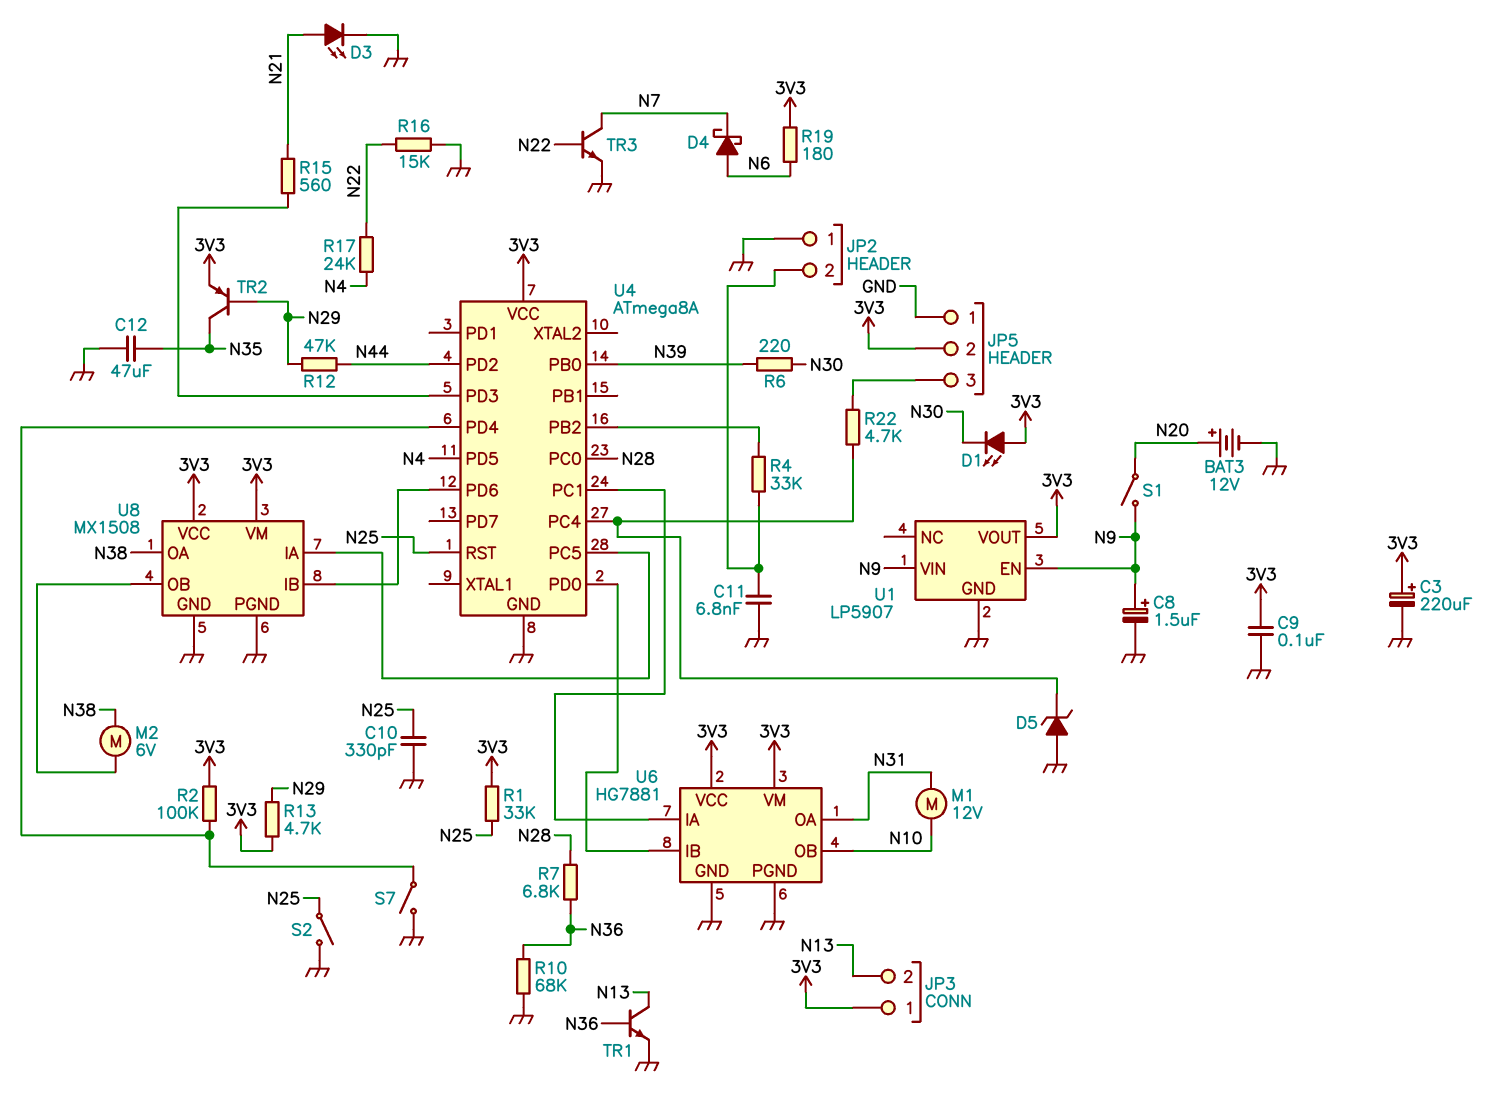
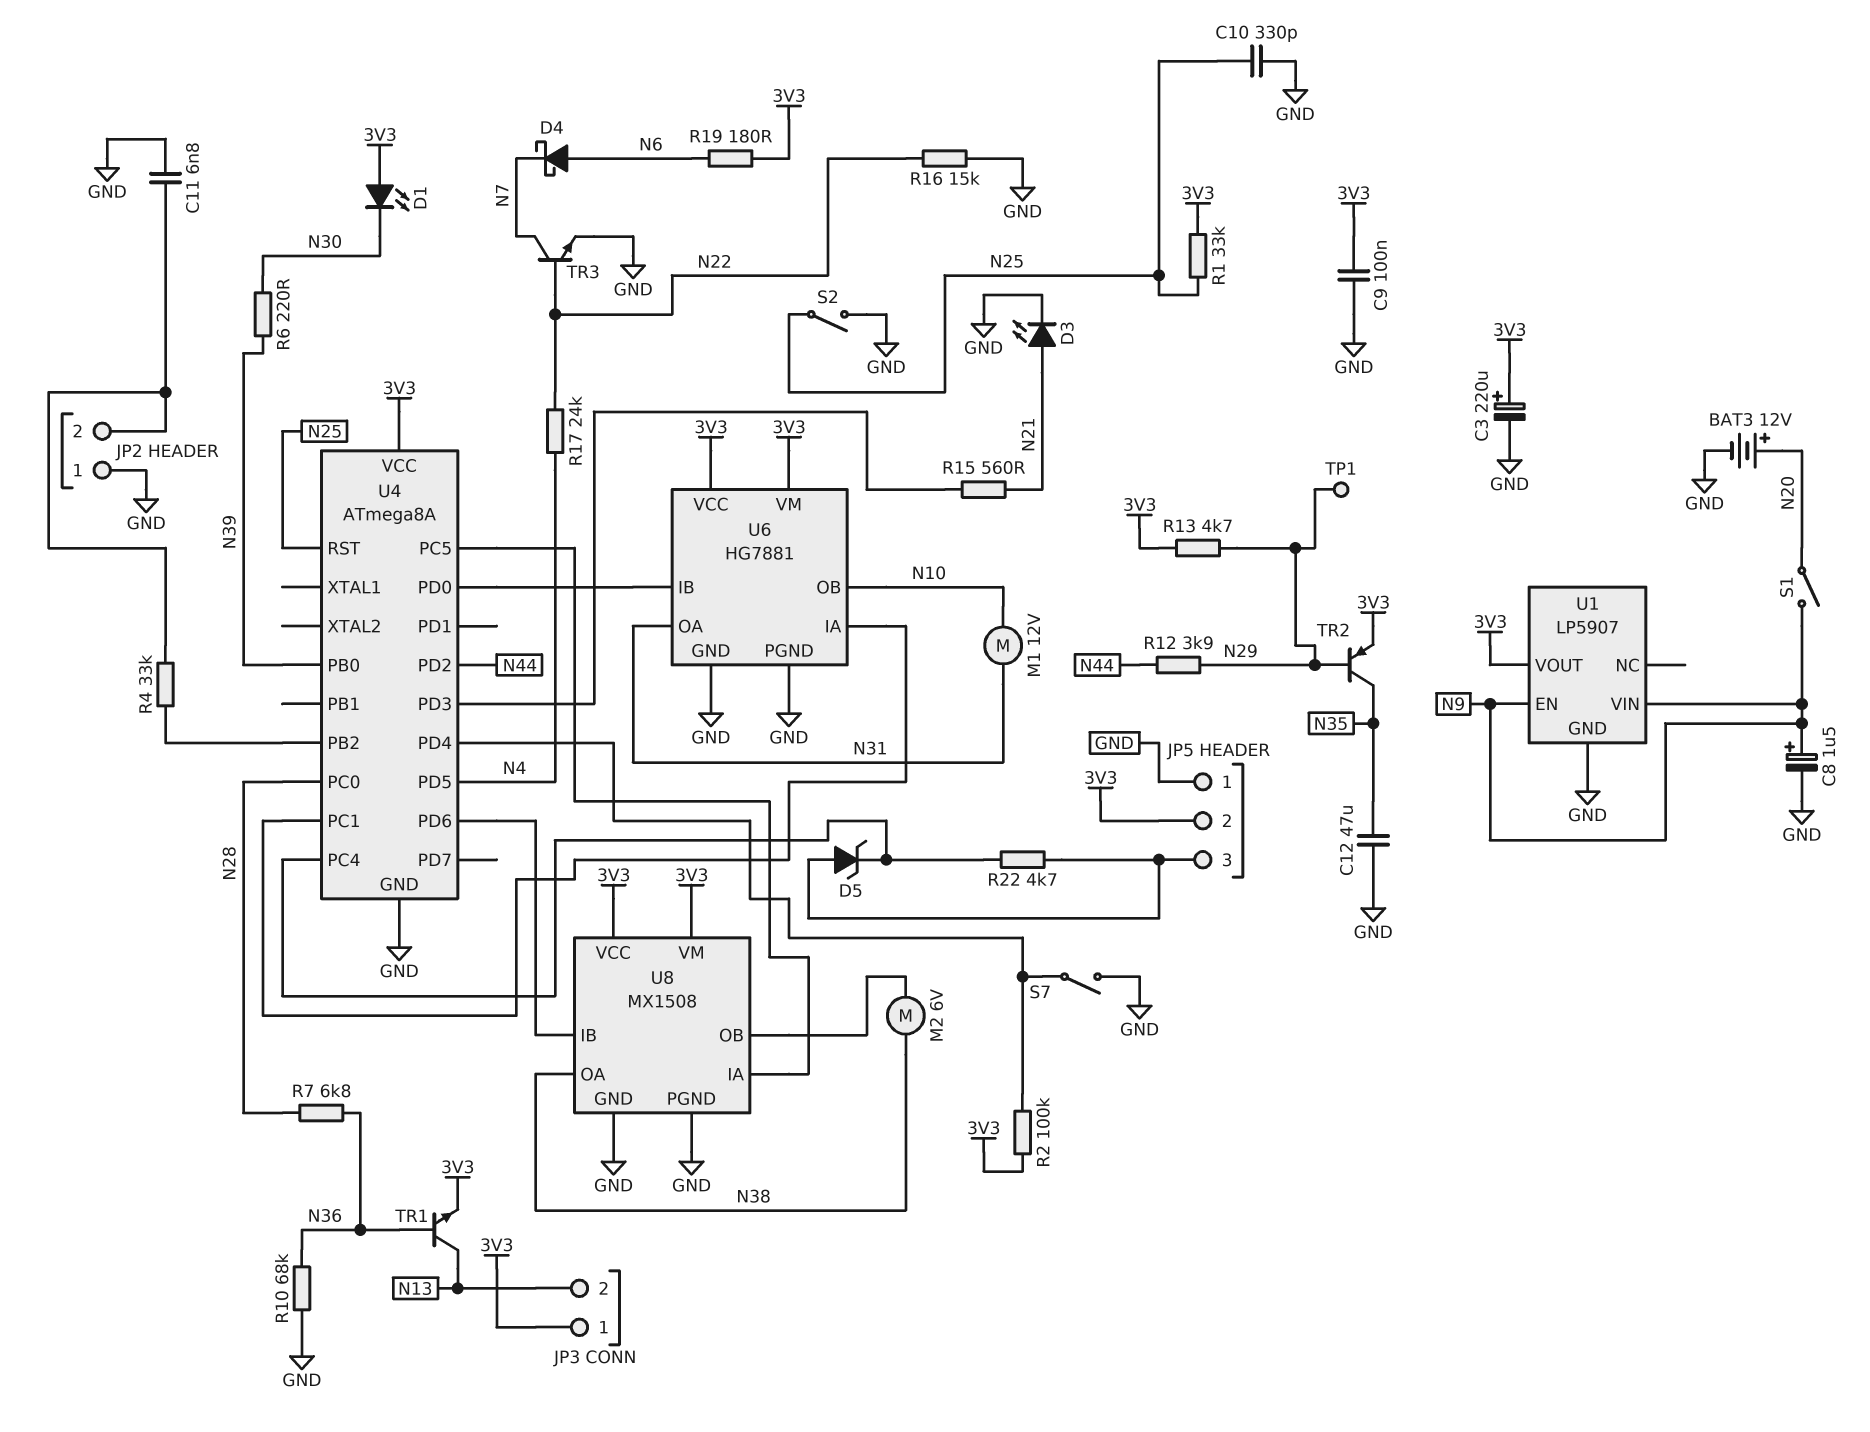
D5: zener (A GND, K U4/PC4) -> zener (A JP5/3, K U4/PC4)
R12: 47k (N29, N44) -> 3.9k (N29, N44)
TP1: none -> test point (N29)
TR1: NPN (B N36, C N13, E GND) -> NPN (B N36, C N13, E 3V3)

